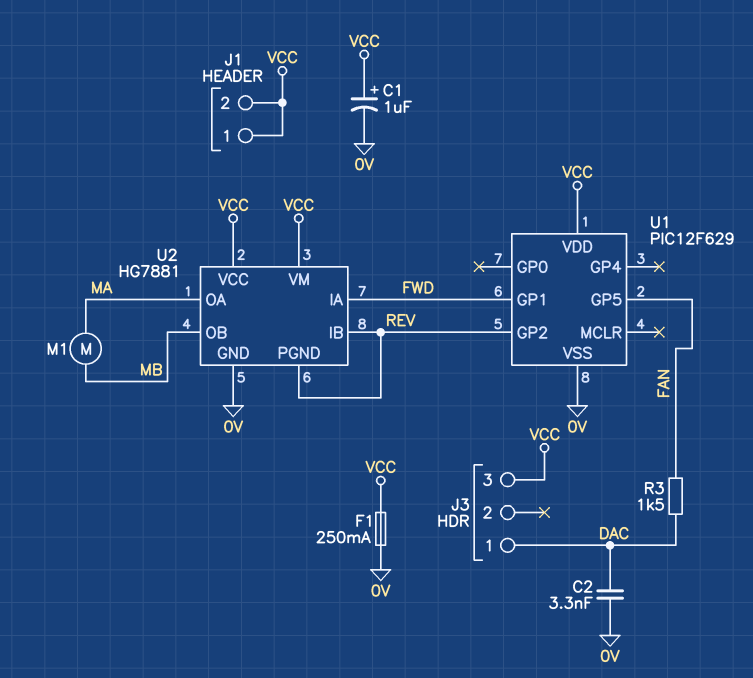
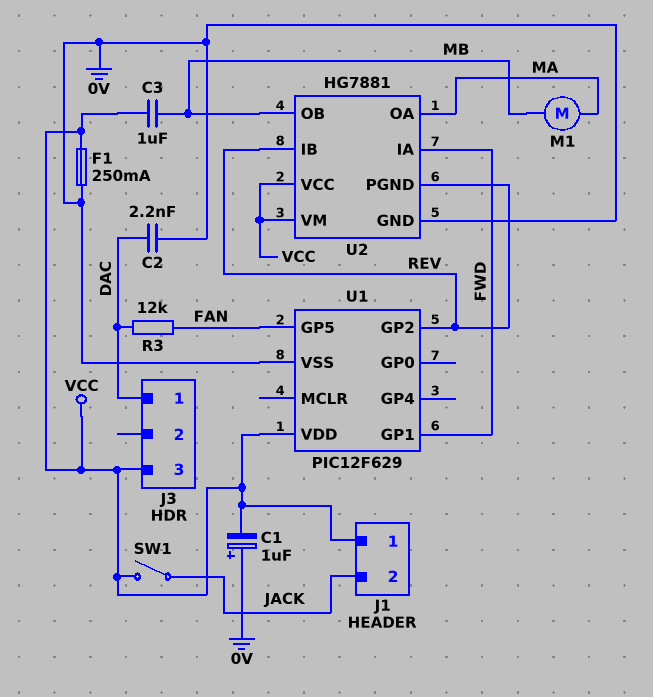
C1: 1uF (plus VCC, minus 0V) -> 1uF (plus 0V, minus VCC)
C2: 3.3nF (0V, DAC) -> 2.2nF (0V, DAC)
C3: none -> 1uF (MB, VCC)
J1 pin 2: VCC -> JACK
R3: 1.5k (DAC, FAN) -> 12k (DAC, FAN)
SW1: none -> switch (JACK, VCC)

